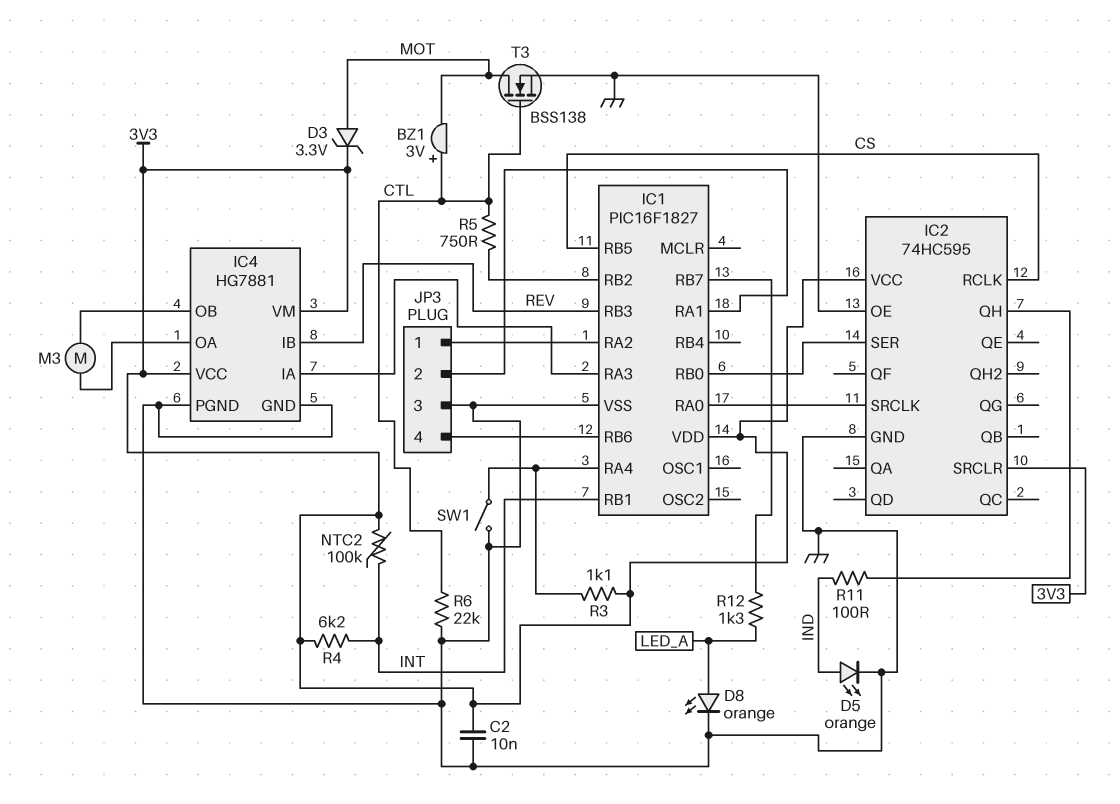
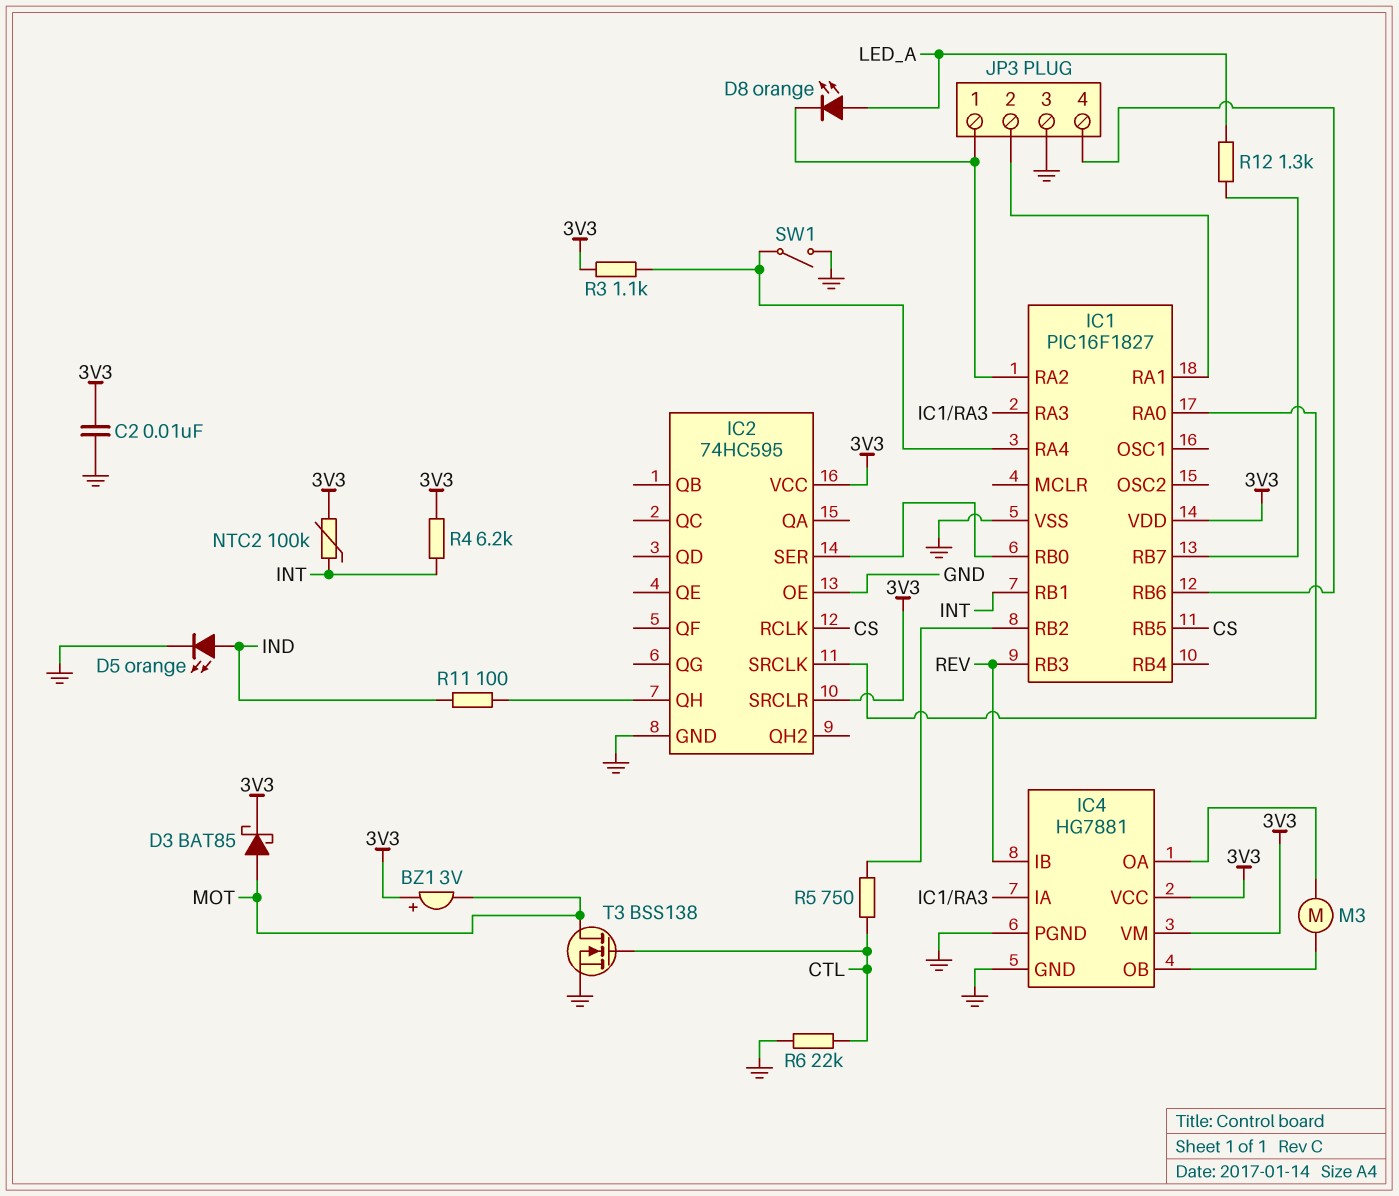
BZ1: buzzer 3V (plus CTL, minus MOT) -> buzzer 3V (plus 3V3, minus MOT)
D3: zener 3.3V (A MOT, K 3V3) -> schottky BAT85 (A MOT, K 3V3)
D8: LED orange (A LED_A, K GND) -> LED orange (A LED_A, K IC1/RA2)

